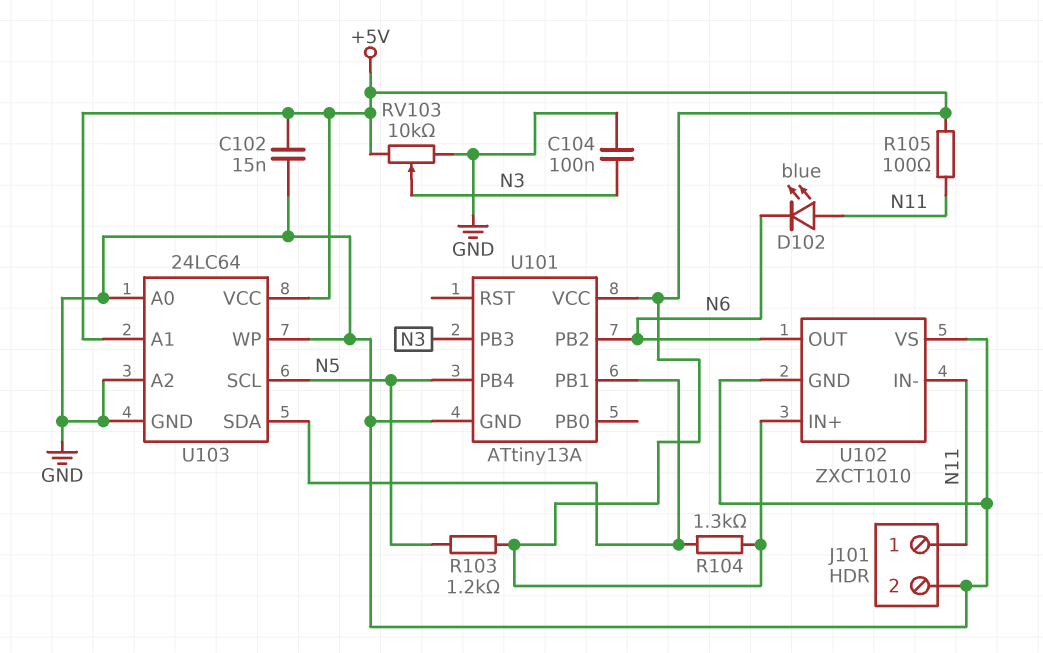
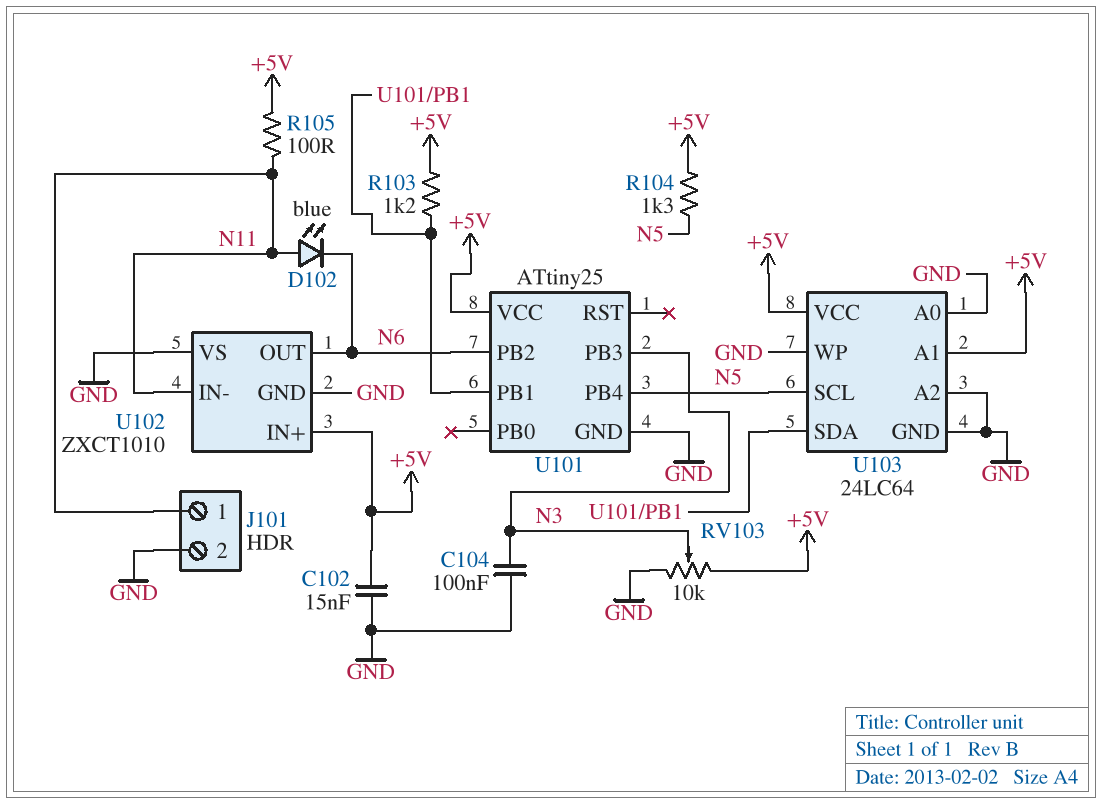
R103: 1.2k (+5V, N5) -> 1.2k (+5V, U101/PB1)
R104: 1.3k (+5V, U101/PB1) -> 1.3k (+5V, N5)
U101: ATtiny13A -> ATtiny25

